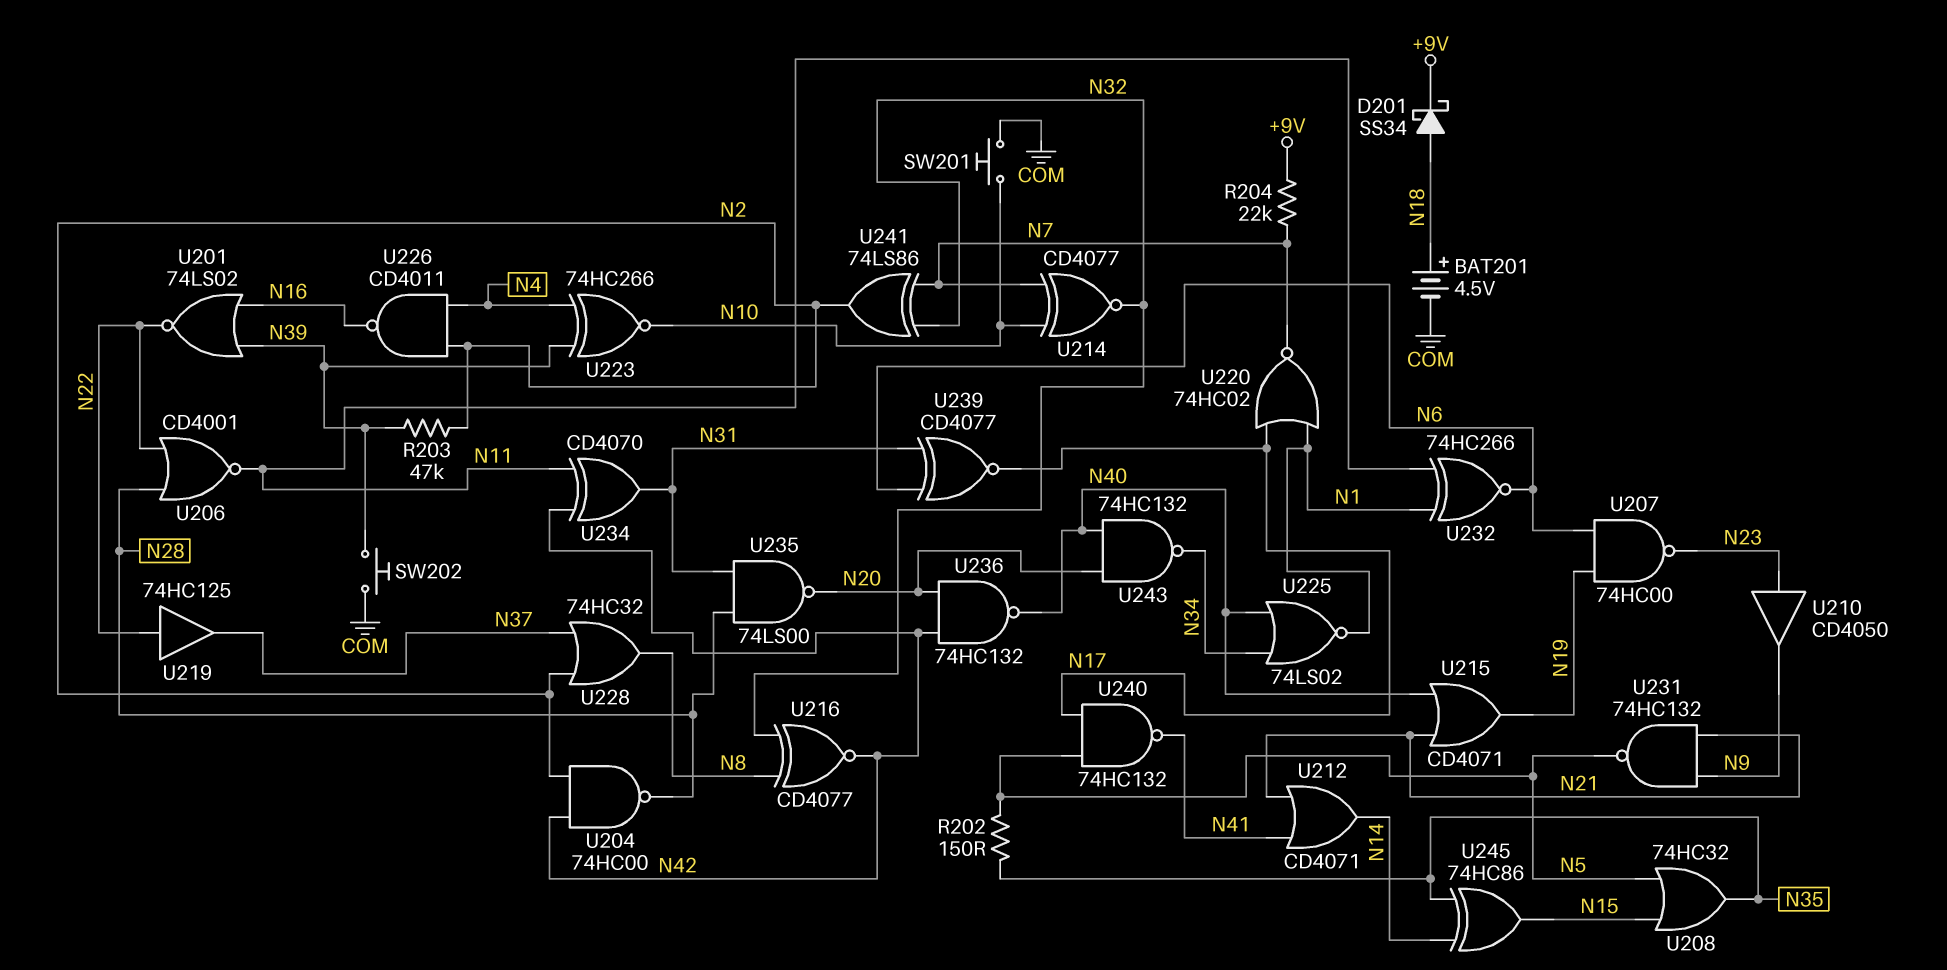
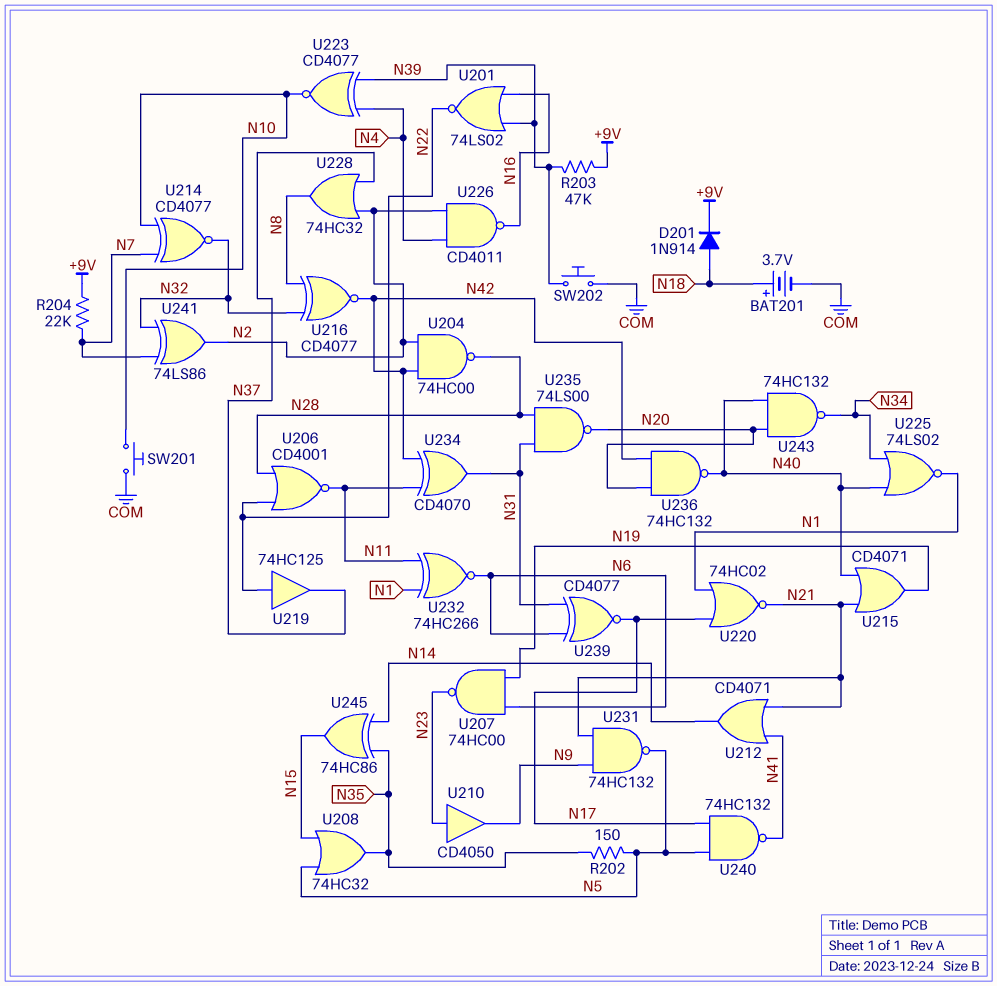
BAT201: 4.5V (plus N18, minus COM) -> 3.7V (plus N18, minus COM)
D201: schottky SS34 (A N18, K +9V) -> diode 1N914 (A N18, K +9V)
R203: 47k (N2, N39) -> 47k (+9V, N39)
U220: NOR 74HC02 (in N1, in N17, out N7) -> NOR 74HC02 (in N1, in N17, out N21)
U223: XNOR 74HC266 (in N4, in N39, out N10) -> XNOR CD4077 (in N4, in N39, out N10)

